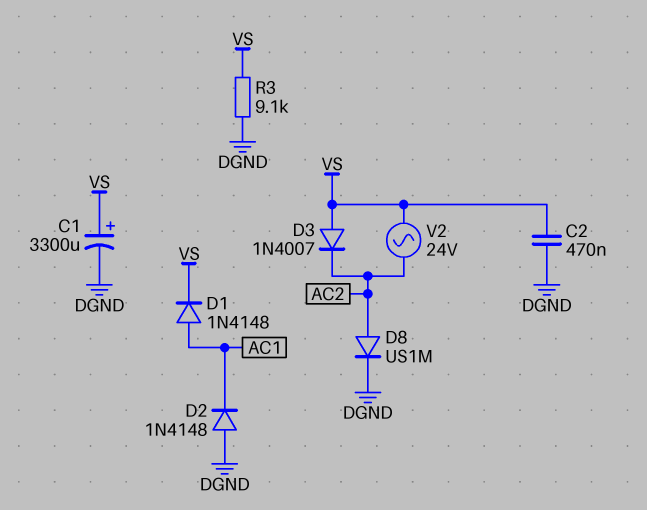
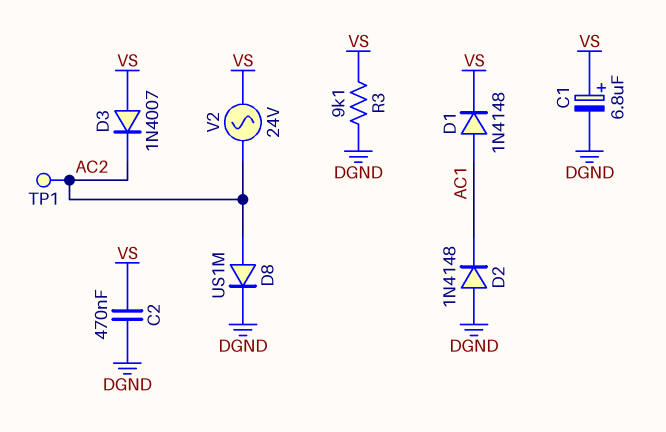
C1: 3300uF (plus VS, minus DGND) -> 6.8uF (plus VS, minus DGND)
TP1: none -> test point (AC2)

